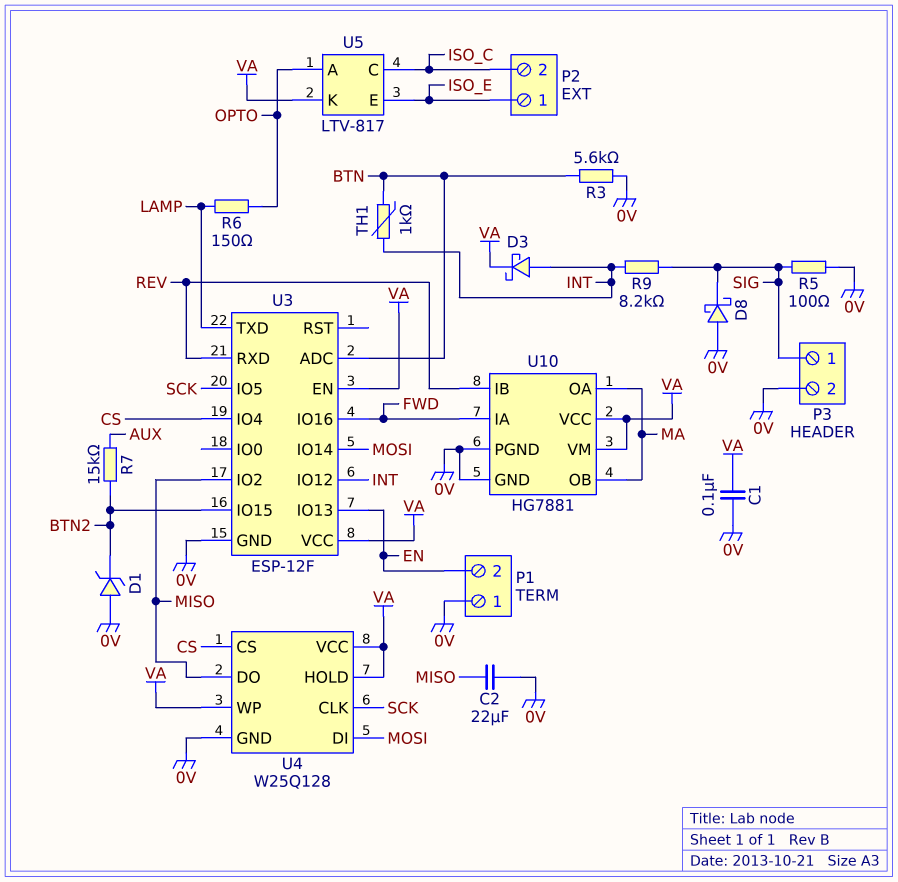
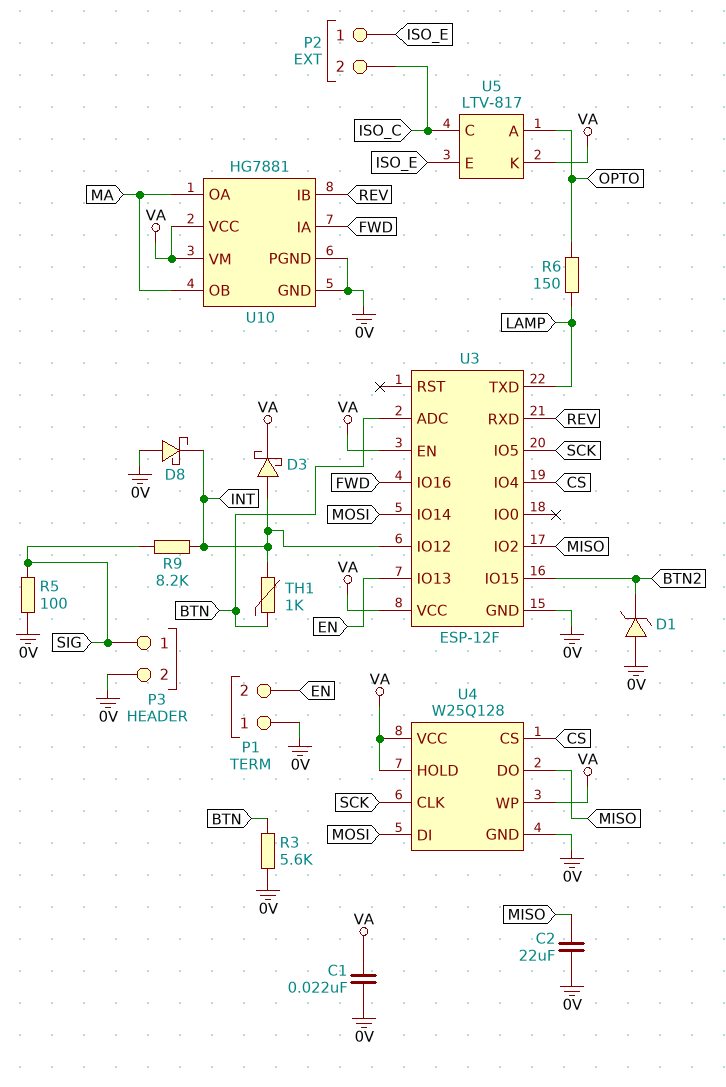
C1: 100nF (0V, VA) -> 22nF (0V, VA)
D8: schottky (A 0V, K SIG) -> schottky (A 0V, K INT)
R7: 15k (AUX, BTN2) -> none

